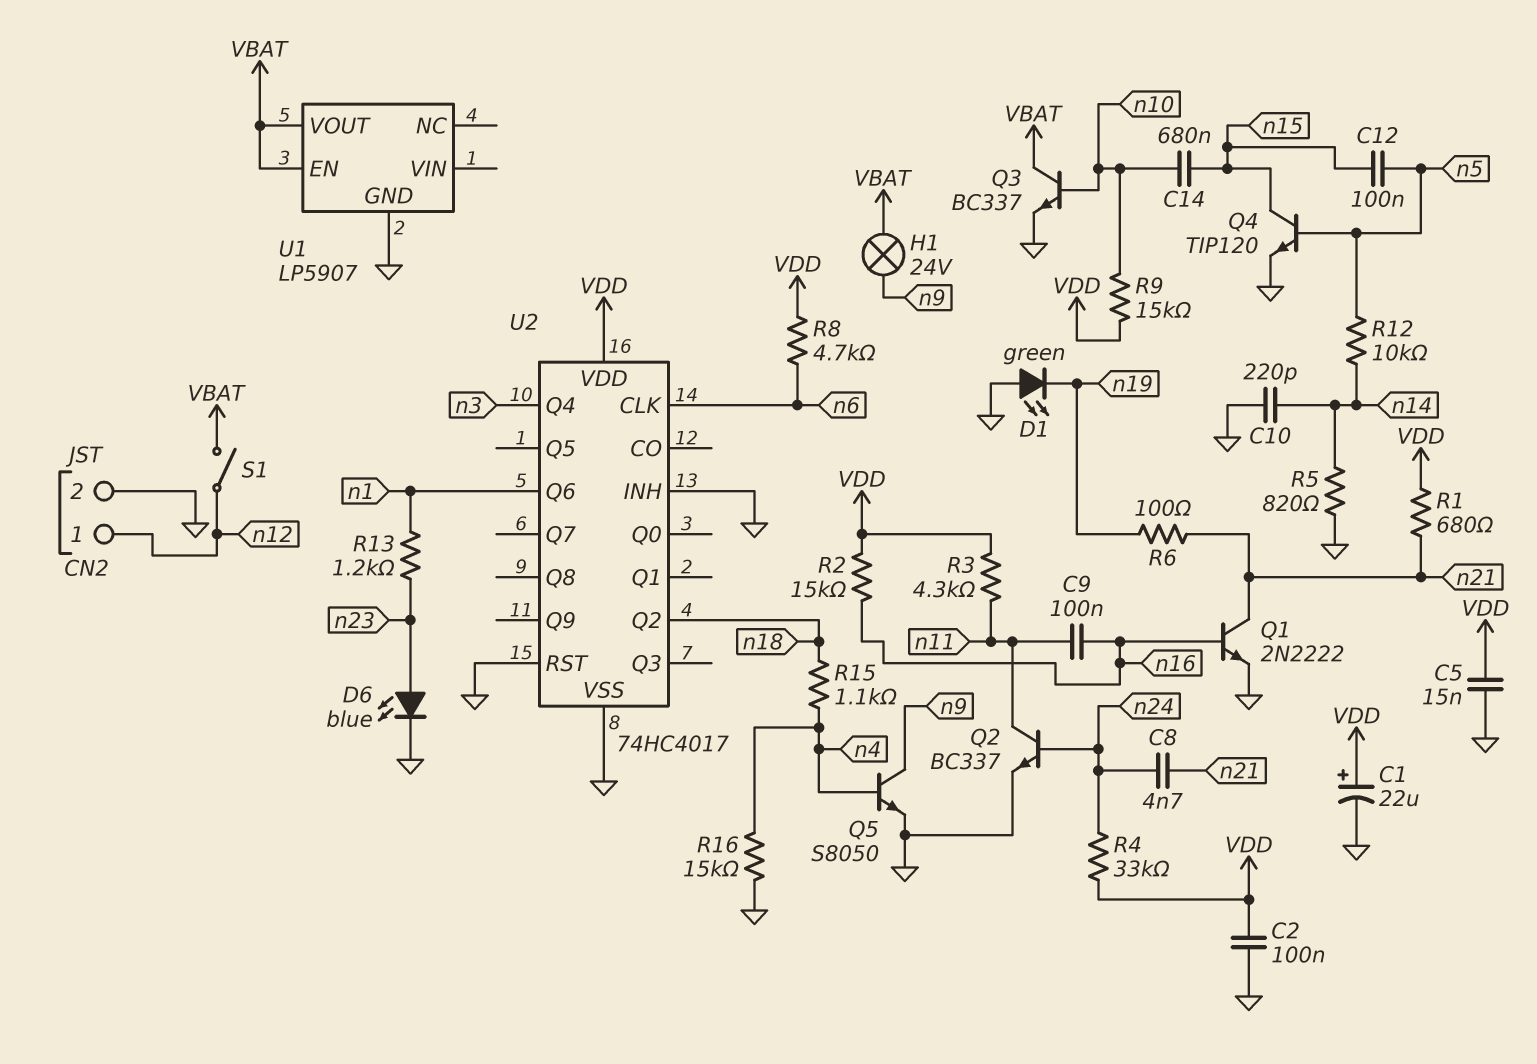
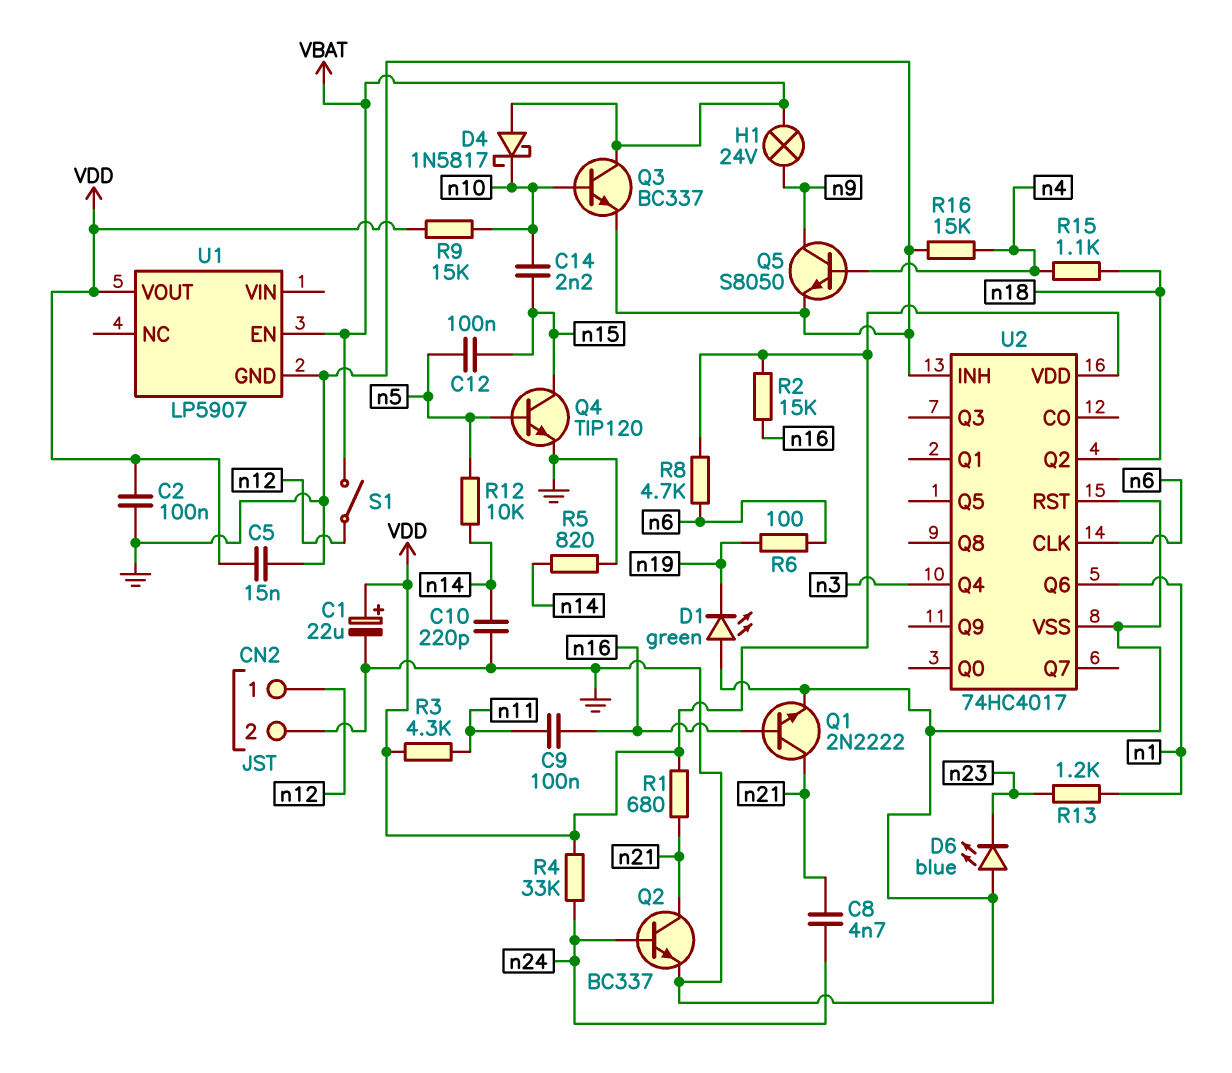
C14: 680nF (n10, n15) -> 2.2nF (n10, n15)
D4: none -> schottky 1N5817 (A VBAT, K n10)
D6: LED blue (A n23, K GND) -> LED blue (A GND, K n23)
Q2: NPN BC337 (B n24, C n11, E GND) -> NPN BC337 (B n24, C n21, E GND)
R6: 100 (n19, n21) -> 100 (n6, n19)
U1 pin VOUT: VBAT -> VDD

